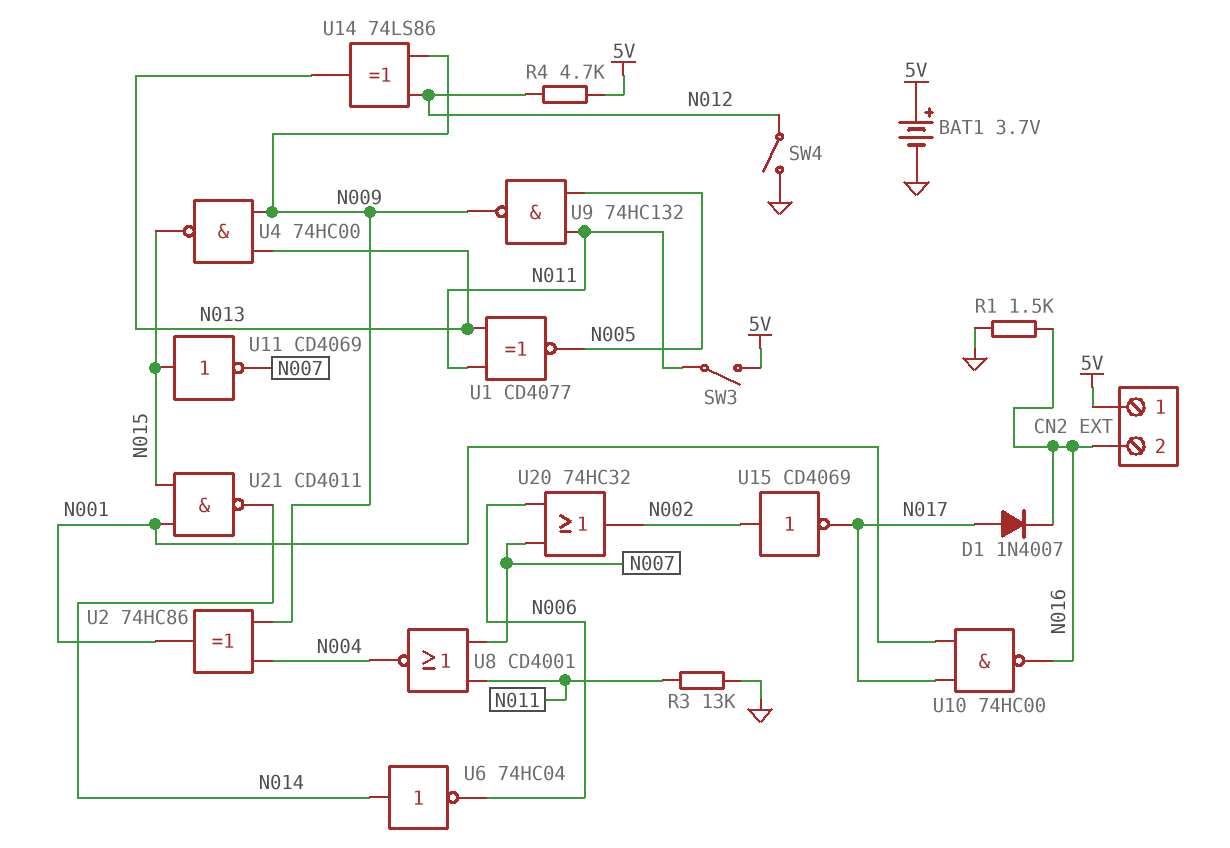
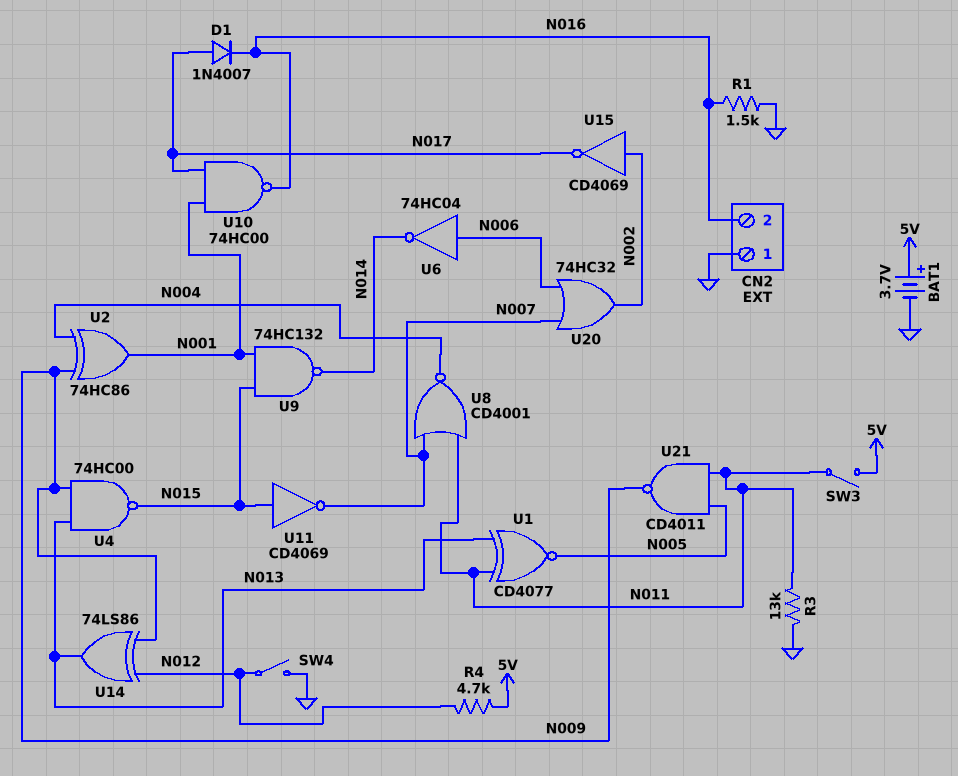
CN2 pin 1: 5V -> GND
U6: NOT 74HC04 (in N014, out N006) -> NOT 74HC04 (in N006, out N014)
U9: NAND 74HC132 (in N005, in N011, out N009) -> NAND 74HC132 (in N001, in N015, out N014)
U21: NAND CD4011 (in N001, in N015, out N014) -> NAND CD4011 (in N005, in N011, out N009)

